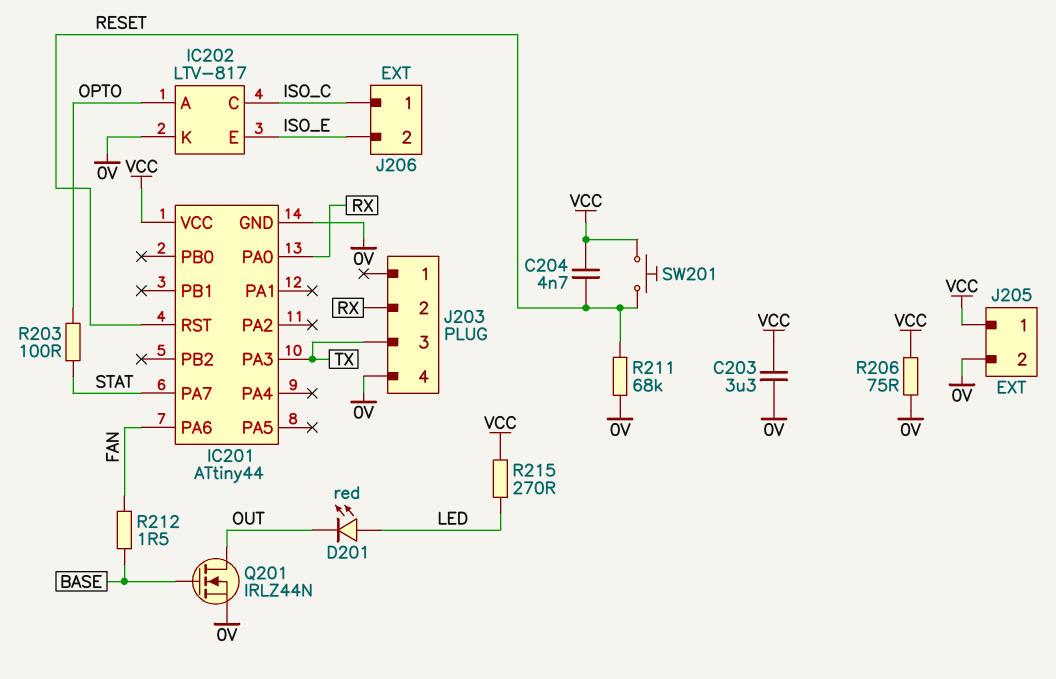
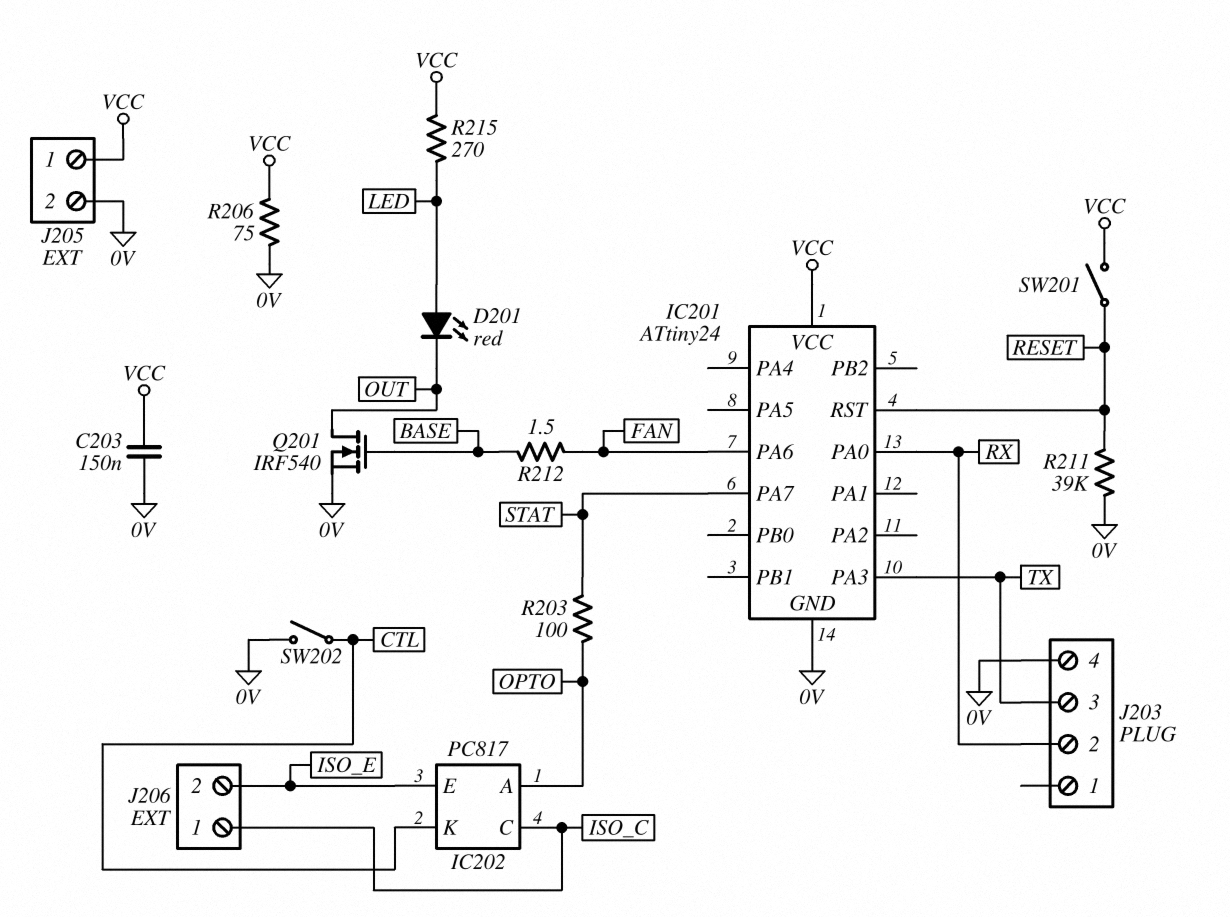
C203: 3.3uF (0V, VCC) -> 150nF (0V, VCC)
C204: 4.7nF (RESET, VCC) -> none
IC201: ATtiny44 -> ATtiny24
IC202: LTV-817 -> PC817
IC202 pin K: 0V -> CTL
Q201: NMOS IRLZ44N (G BASE, D OUT, S 0V) -> NMOS IRF540 (G BASE, D OUT, S 0V)
R211: 68k (0V, RESET) -> 39k (0V, RESET)
SW201: button (RESET, VCC) -> switch (RESET, VCC)
SW202: none -> switch (0V, CTL)

